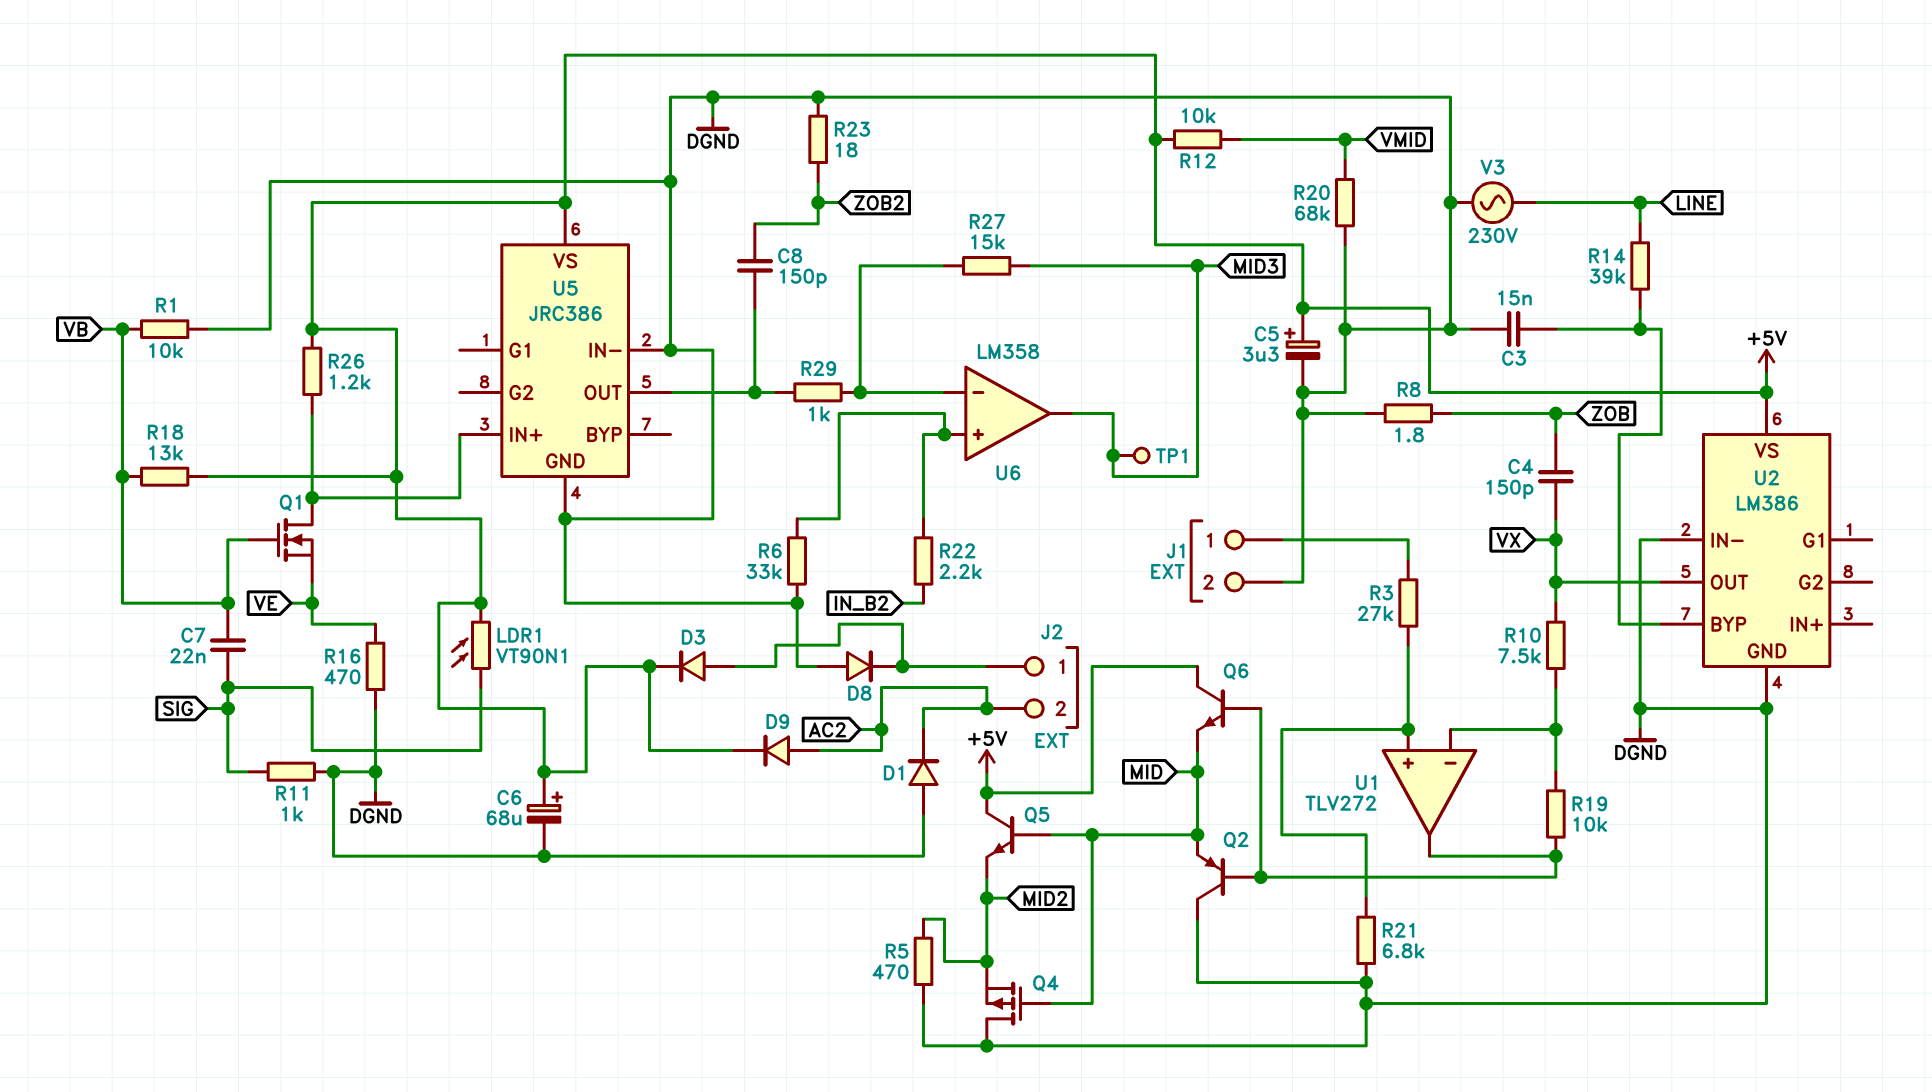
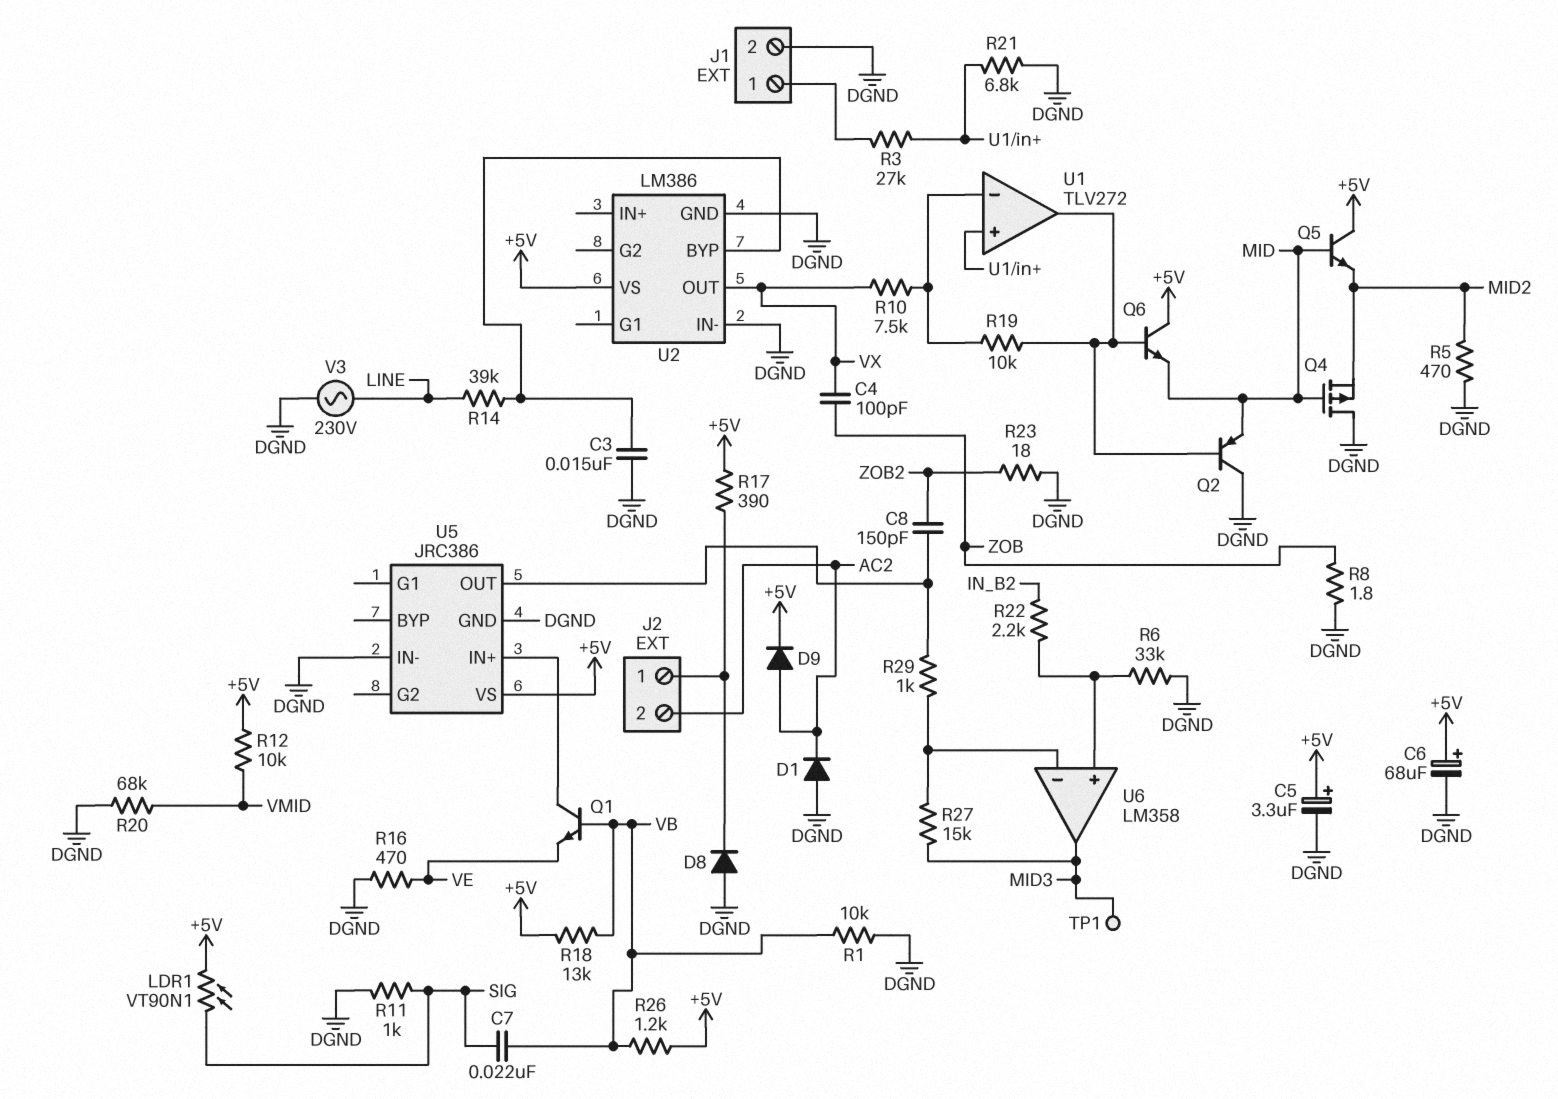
C4: 150pF (VX, ZOB) -> 100pF (VX, ZOB)
D3: diode (A J2/1, K +5V) -> none
Q1: NMOS (G VB, D U5/IN+, S VE) -> NPN (B VB, C U5/IN+, E VE)
R17: none -> 390 (+5V, J2/1)
R26: 1.2k (+5V, U5/IN+) -> 1.2k (+5V, VB)

